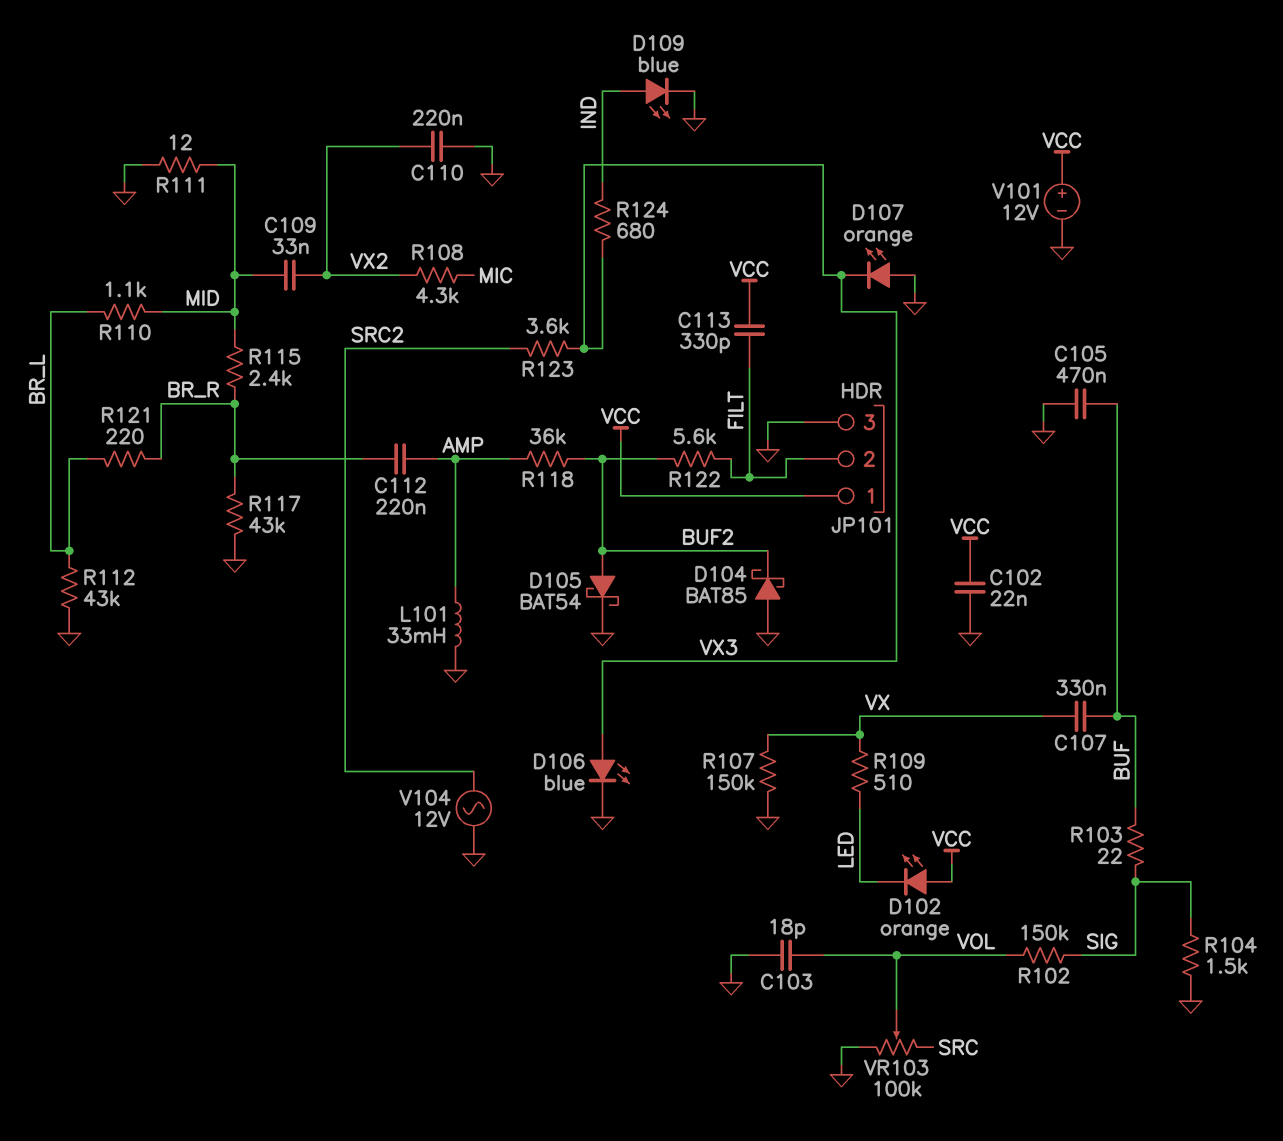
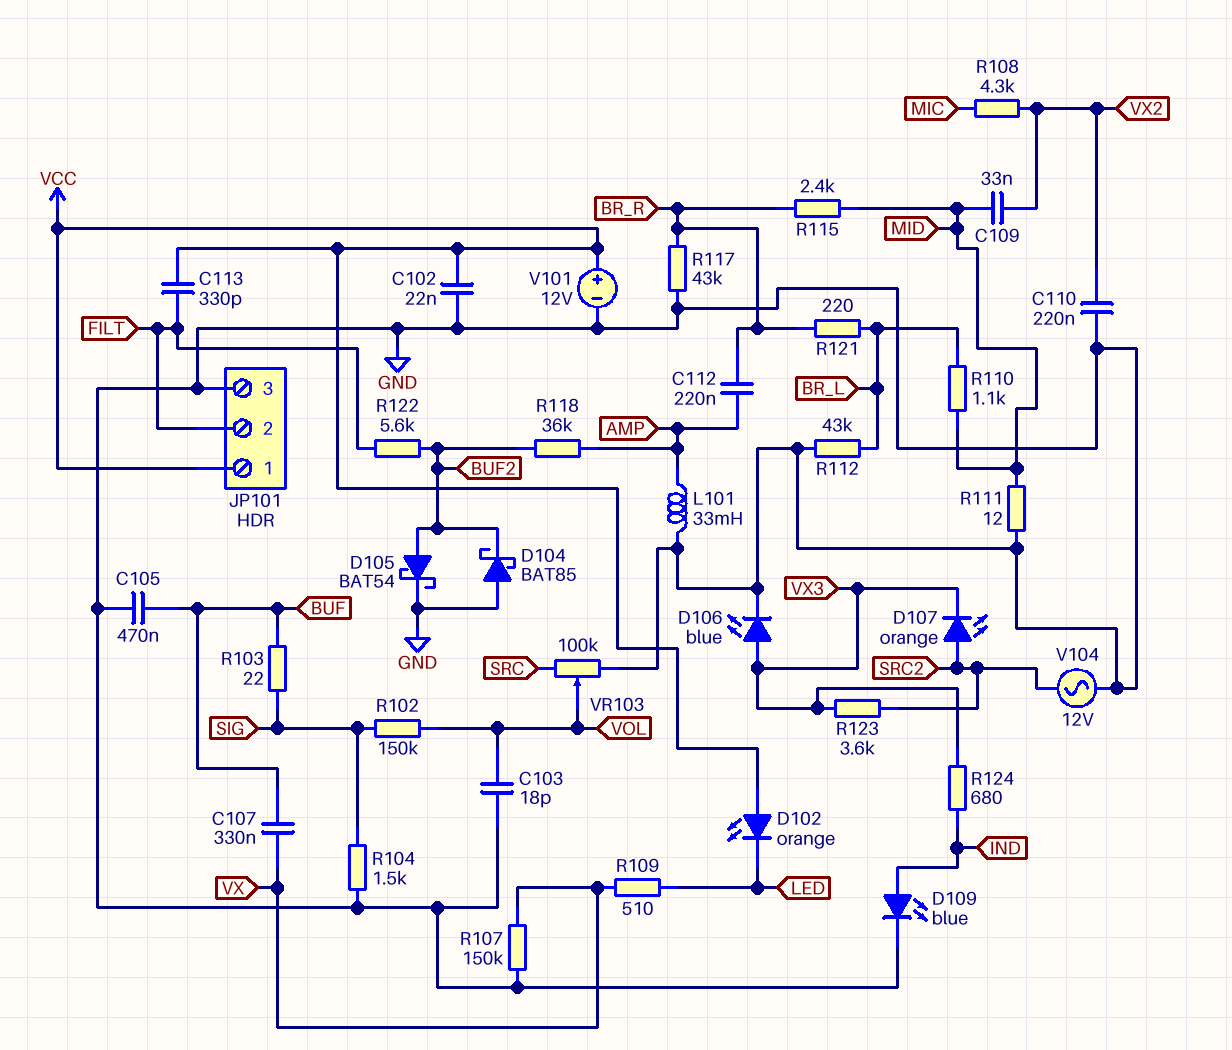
D107: LED orange (A GND, K VX3) -> LED orange (A SRC2, K VX3)

